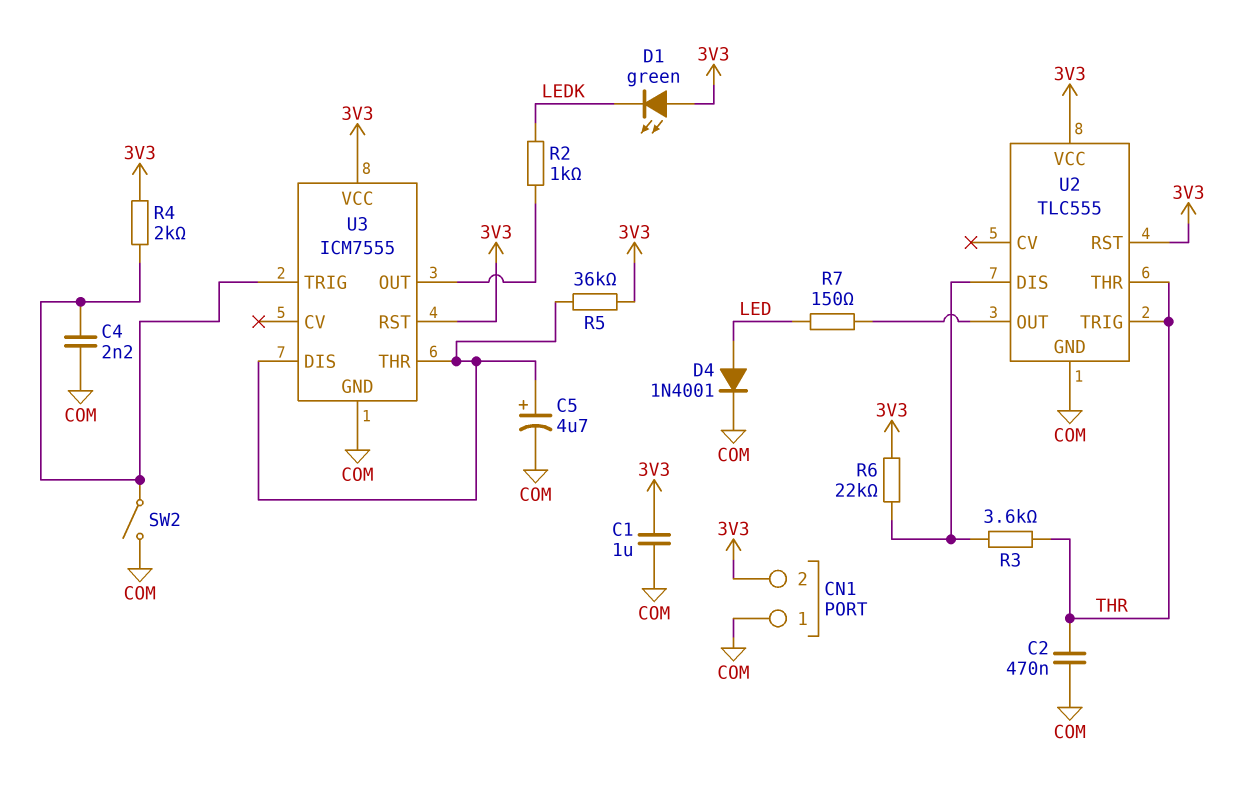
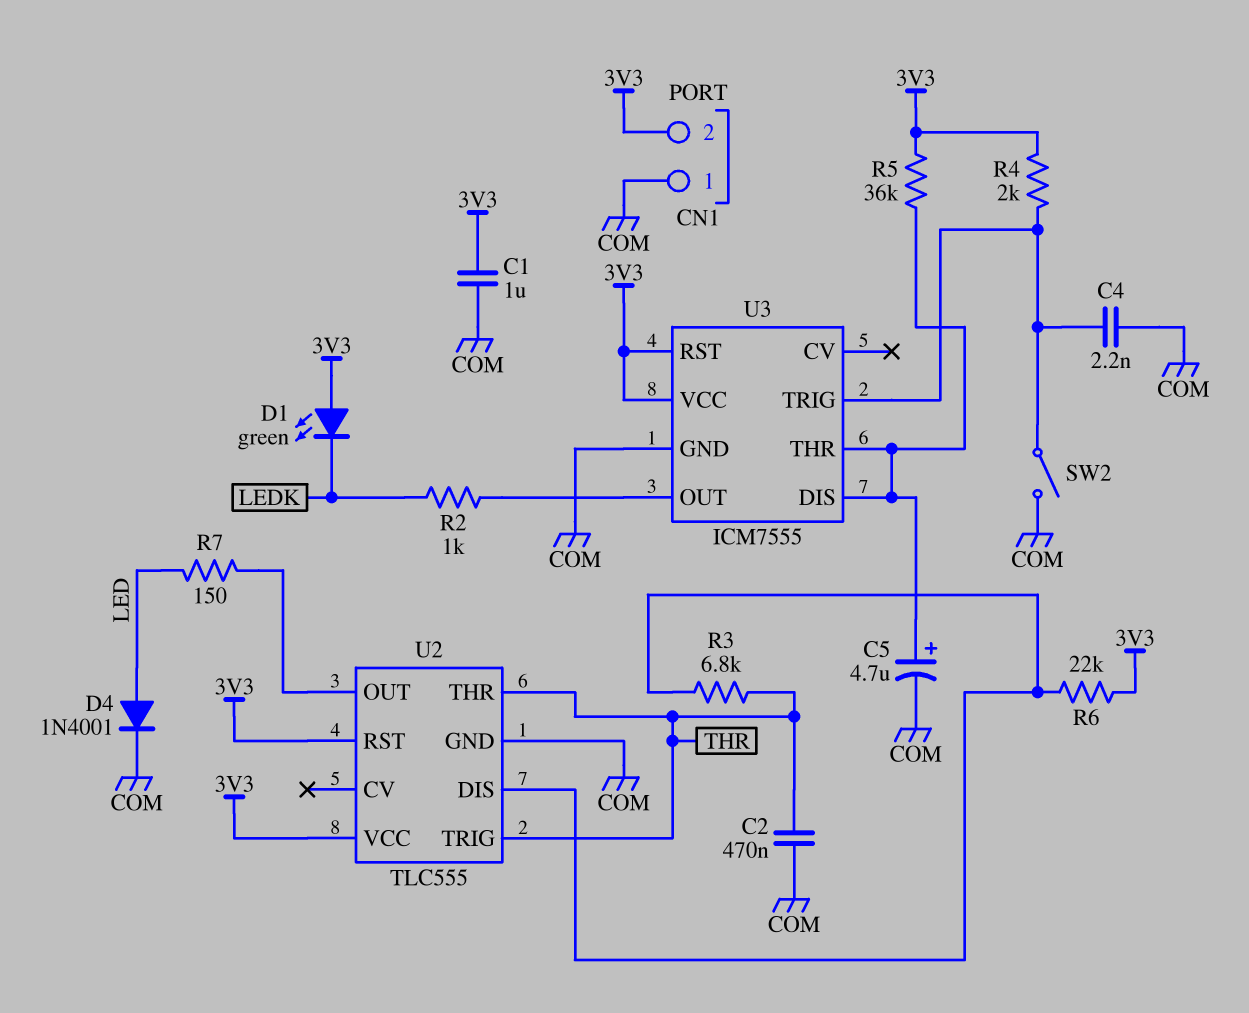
R3: 3.6k (THR, U2/DIS) -> 6.8k (THR, U2/DIS)

